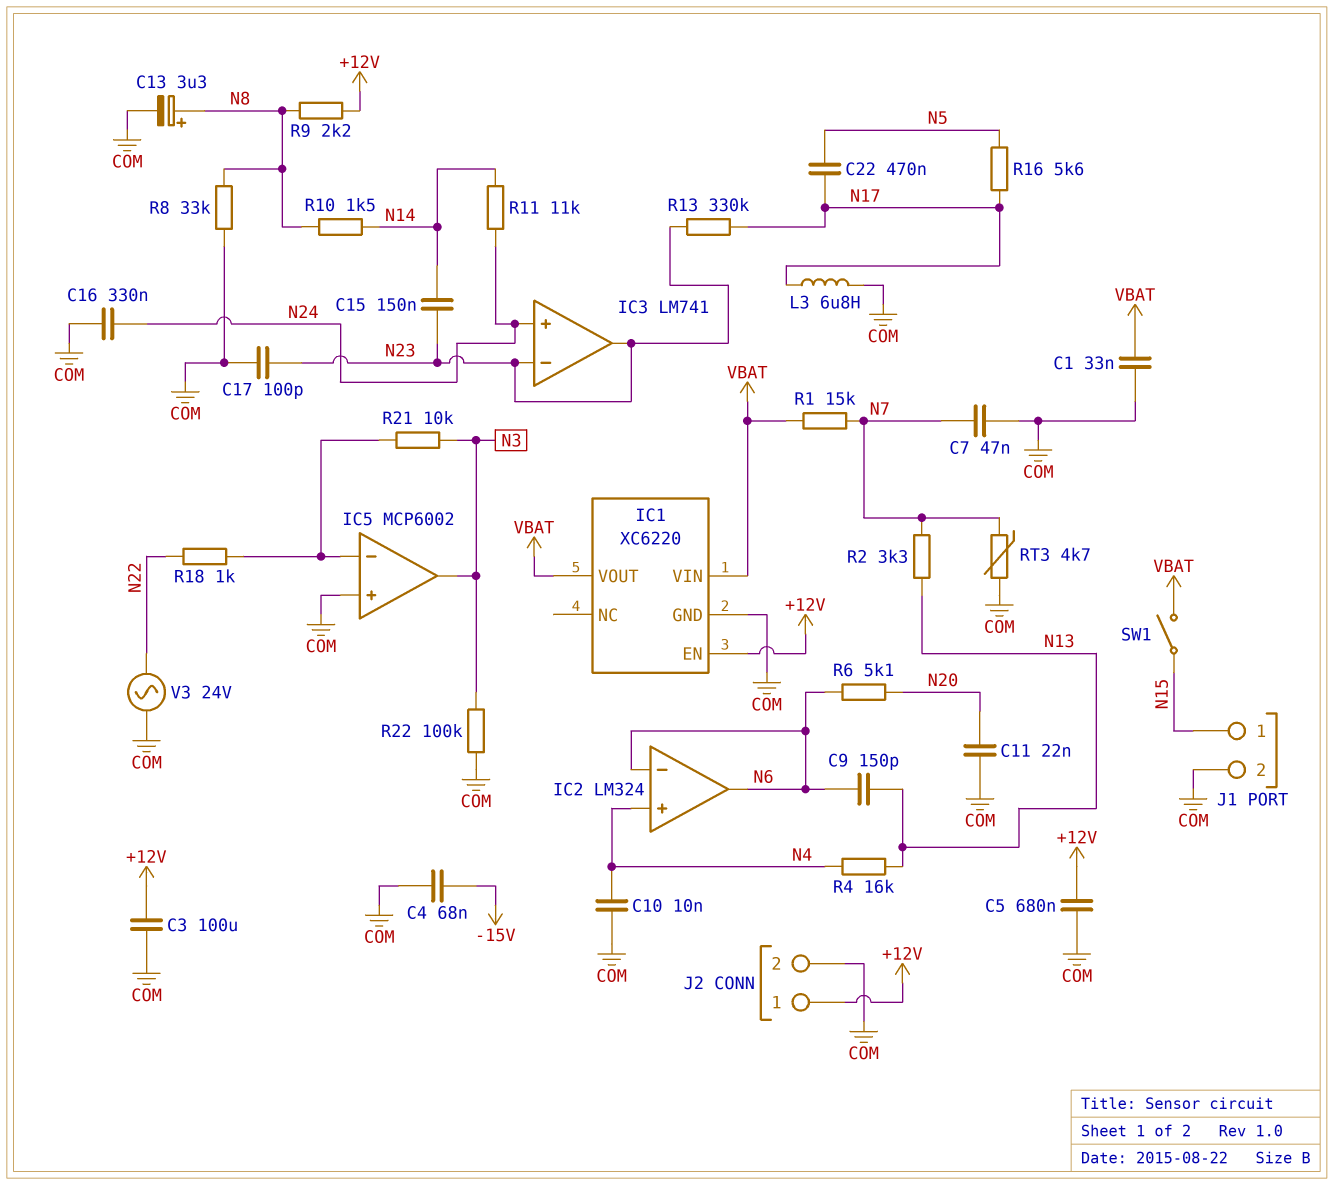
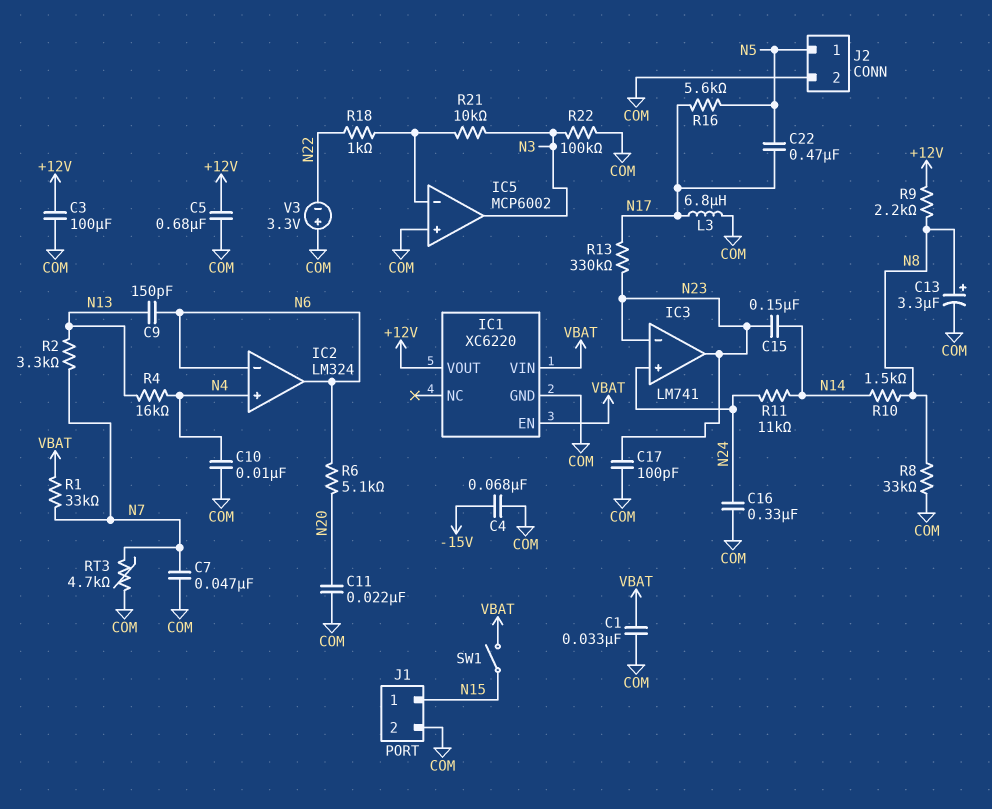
IC1 pin EN: +12V -> VBAT
IC1 pin VOUT: VBAT -> +12V
J2 pin 1: +12V -> N5
R1: 15k (N7, VBAT) -> 33k (N7, VBAT)
V3: AC 24V (COM, N22) -> 3.3V (plus COM, minus N22)

